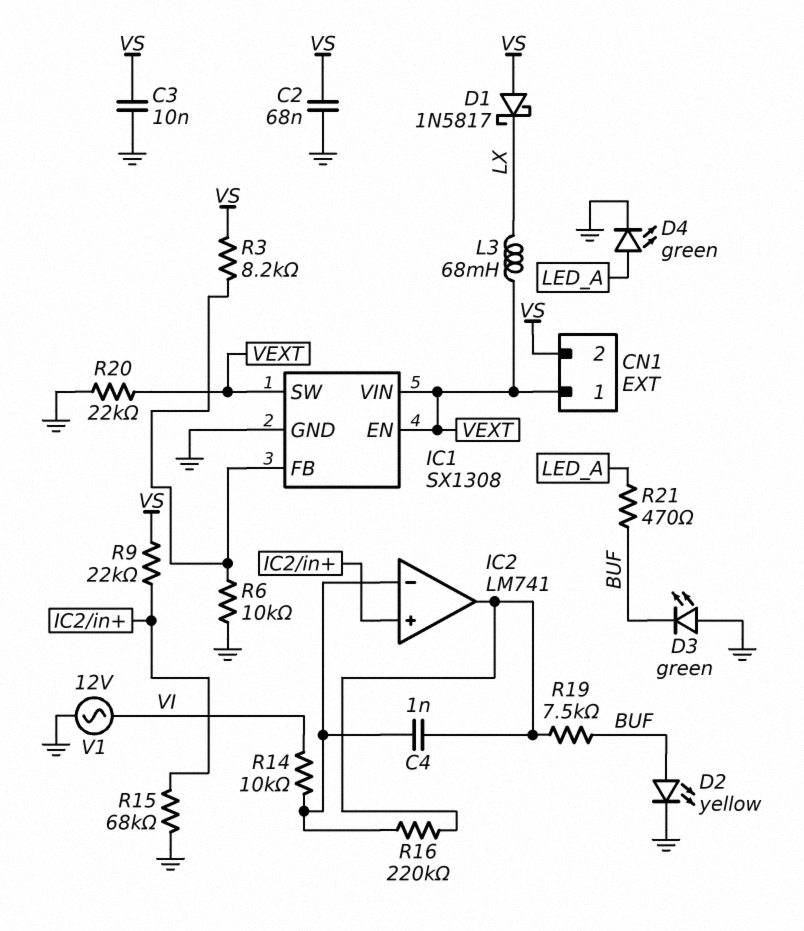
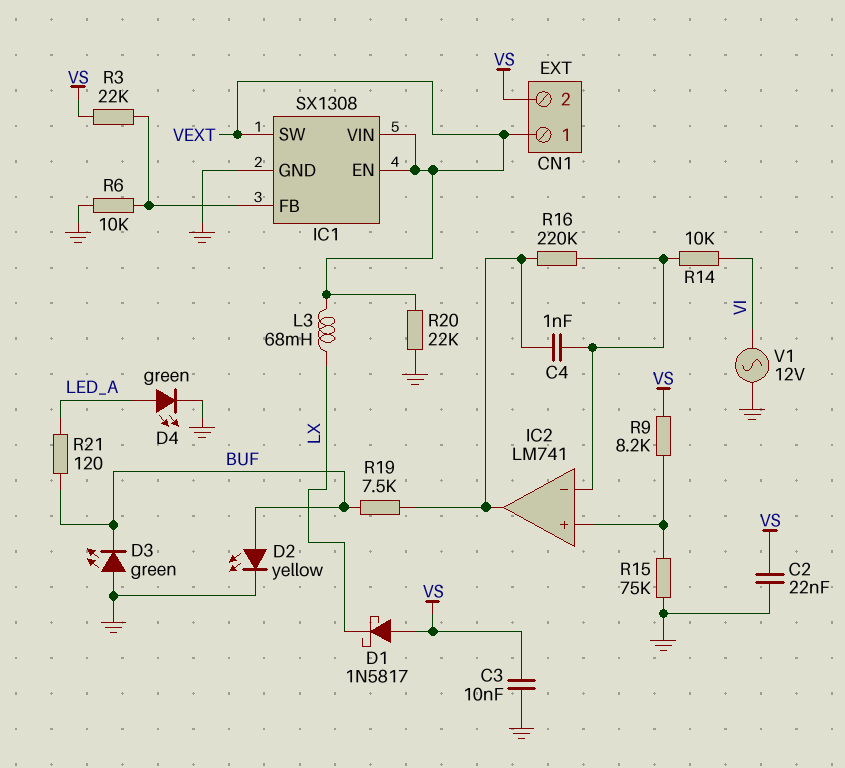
C2: 68nF (GND, VS) -> 22nF (GND, VS)
R3: 8.2k (IC1/FB, VS) -> 22k (IC1/FB, VS)
R9: 22k (IC2/in+, VS) -> 8.2k (IC2/in+, VS)
R15: 68k (GND, IC2/in+) -> 75k (GND, IC2/in+)
R21: 470 (BUF, LED_A) -> 120 (BUF, LED_A)

